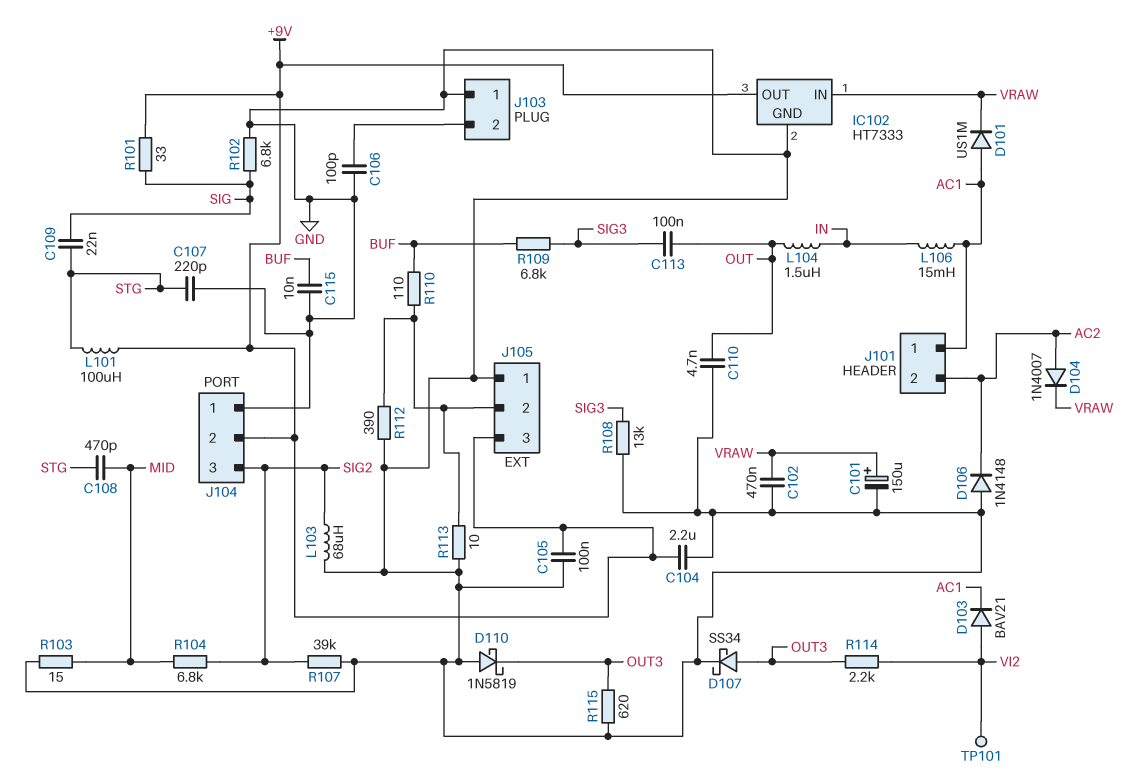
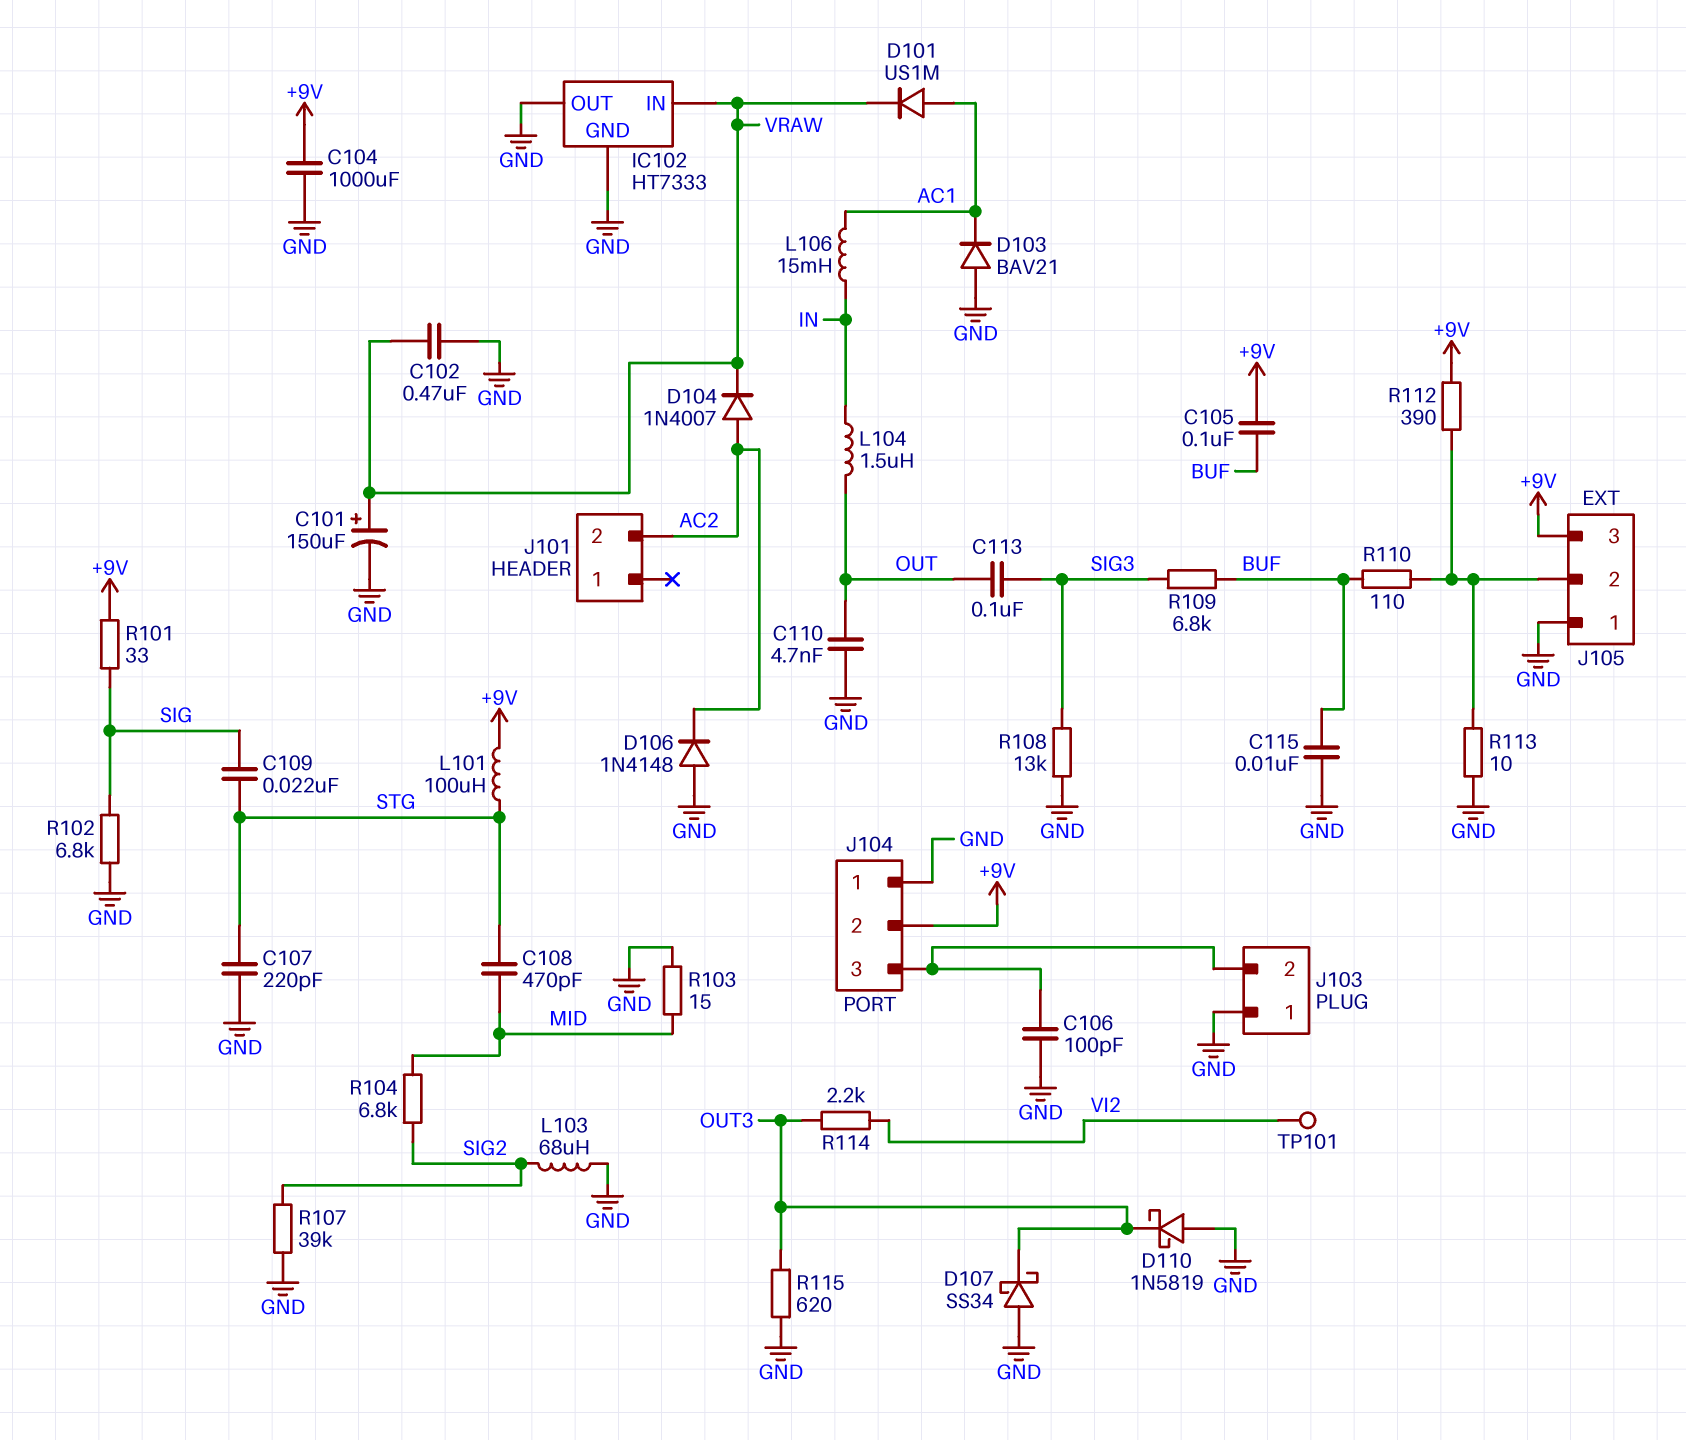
C104: 2.2uF (+9V, GND) -> 1000uF (+9V, GND)
C105: 100nF (+9V, GND) -> 100nF (+9V, BUF)
D103: diode BAV21 (A VI2, K AC1) -> diode BAV21 (A GND, K AC1)
D107: schottky SS34 (A OUT3, K GND) -> schottky SS34 (A GND, K OUT3)
IC102 pin OUT: +9V -> GND
J101 pin 1: AC1 -> none
J104 pin 3: SIG2 -> J103/2
R112: 390 (GND, J105/2) -> 390 (+9V, J105/2)

